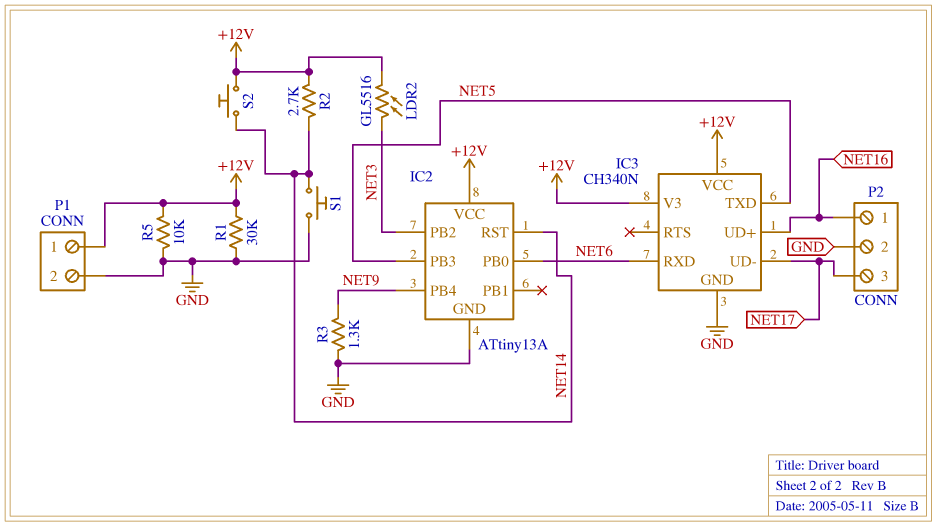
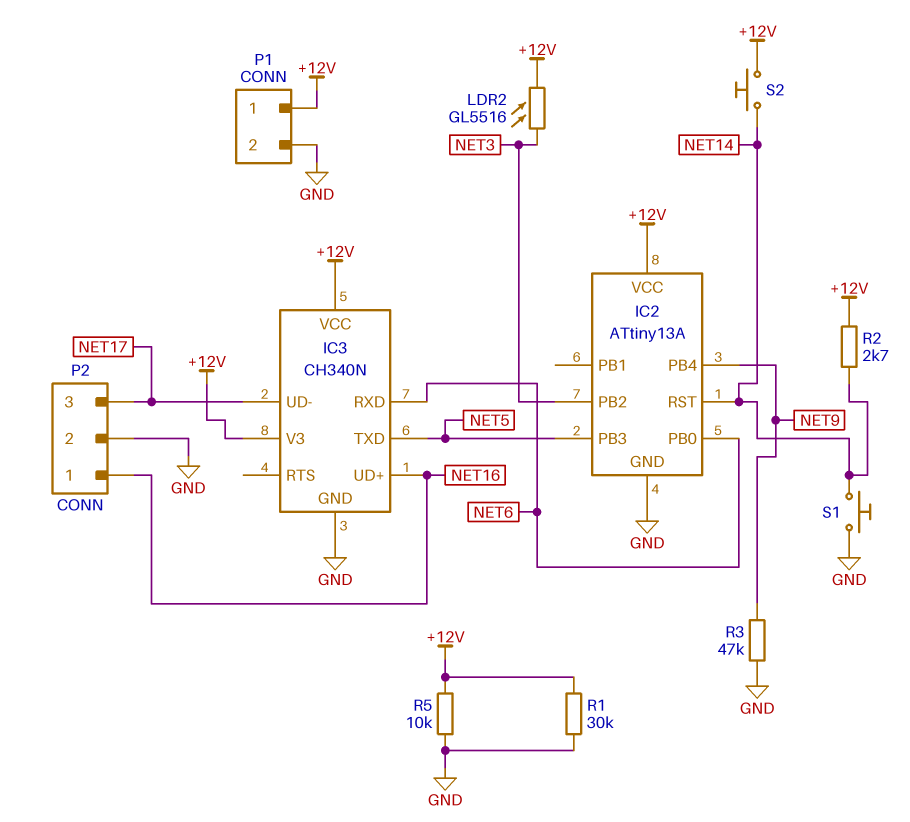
R3: 1.3k (GND, NET9) -> 47k (GND, NET9)

